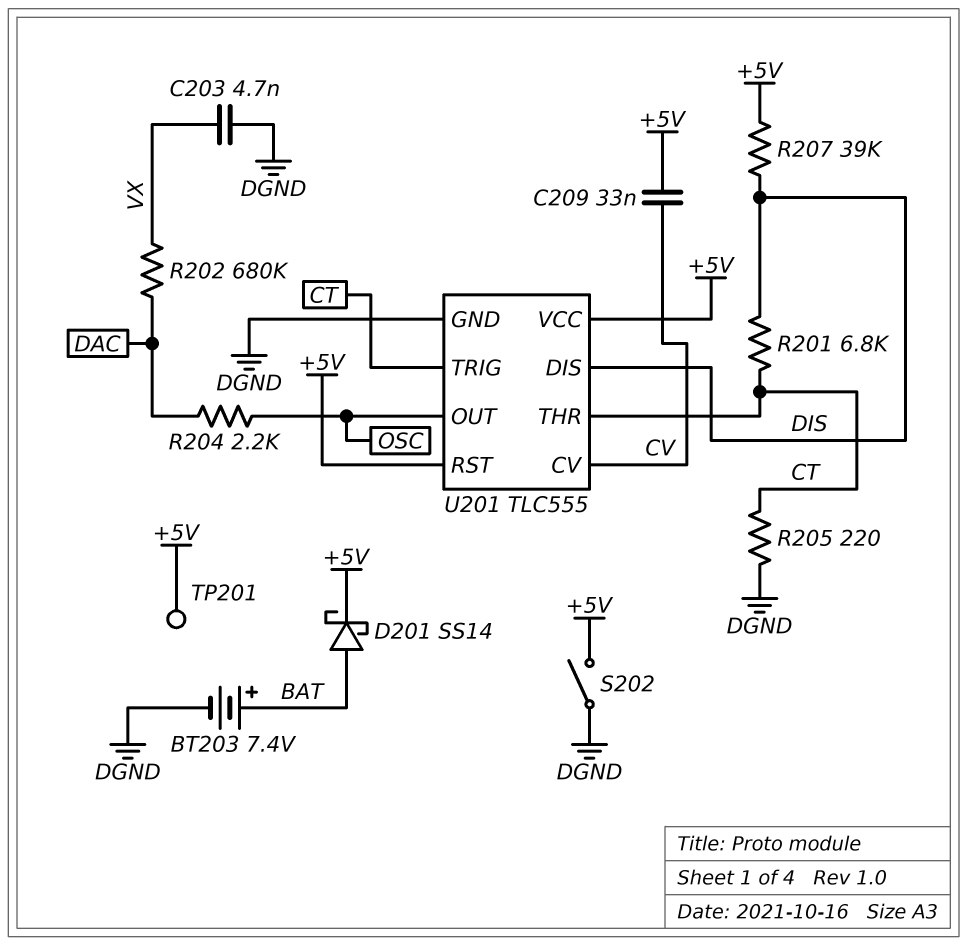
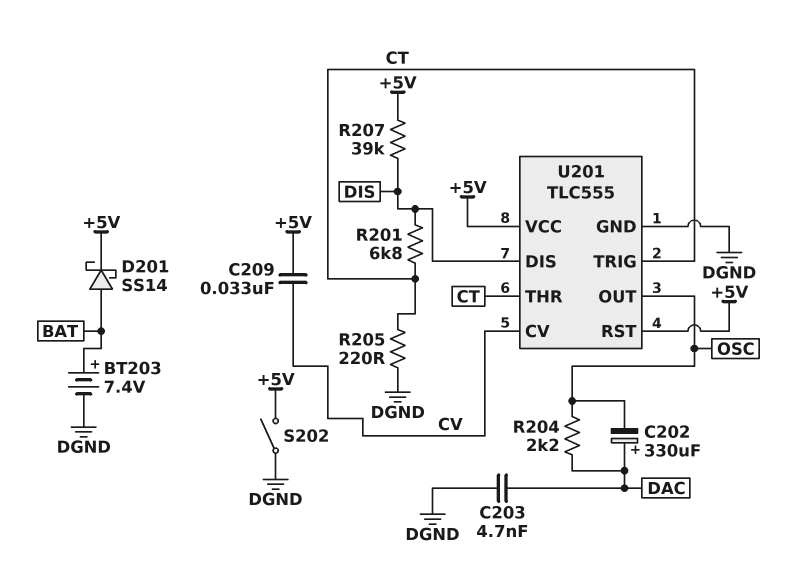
C202: none -> 330uF (plus DAC, minus OSC)
C203: 4.7nF (DGND, VX) -> 4.7nF (DAC, DGND)
R202: 680k (DAC, VX) -> none
TP201: test point (+5V) -> none

